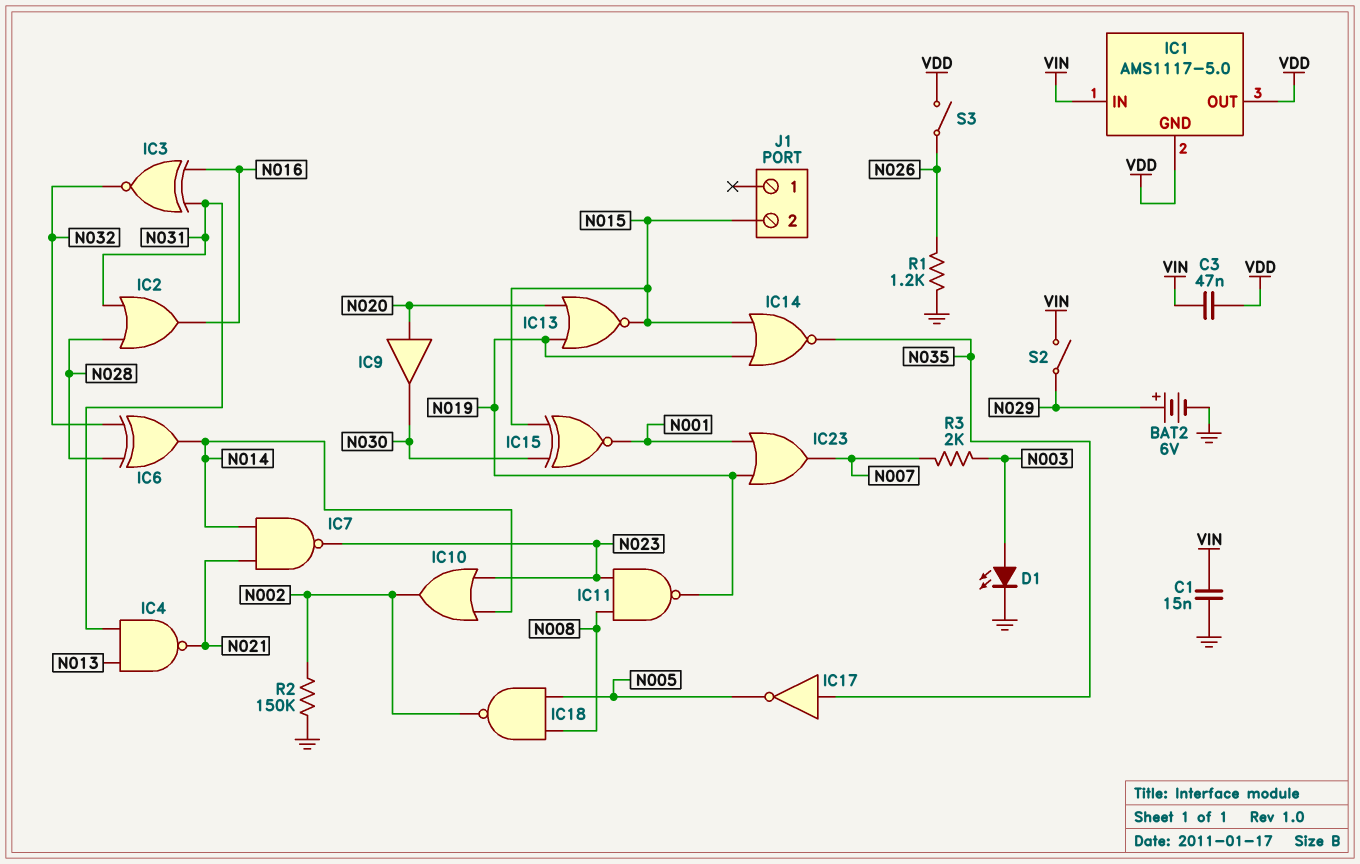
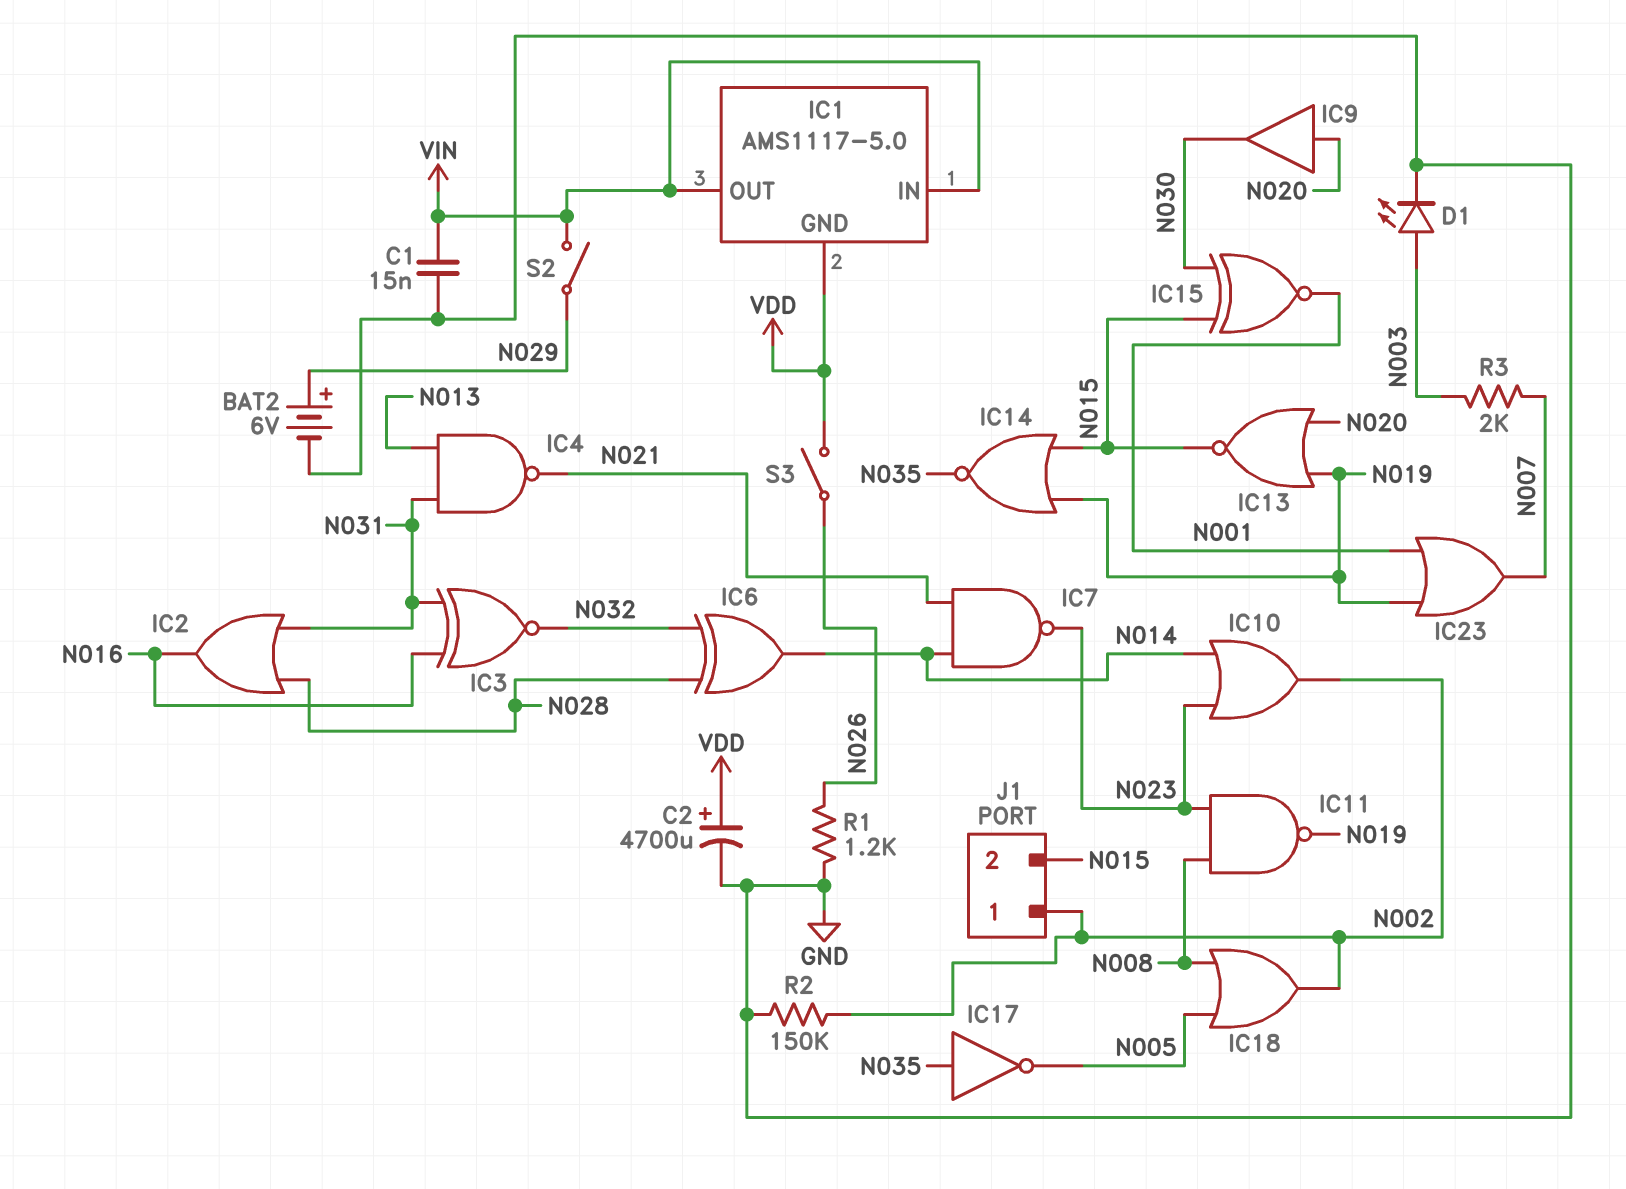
C2: none -> 4700uF (plus VDD, minus GND)
C3: 47nF (VDD, VIN) -> none
IC1 pin OUT: VDD -> VIN
IC18: NAND (in N005, in N008, out N002) -> OR (in N005, in N008, out N002)
J1 pin 1: none -> N002

